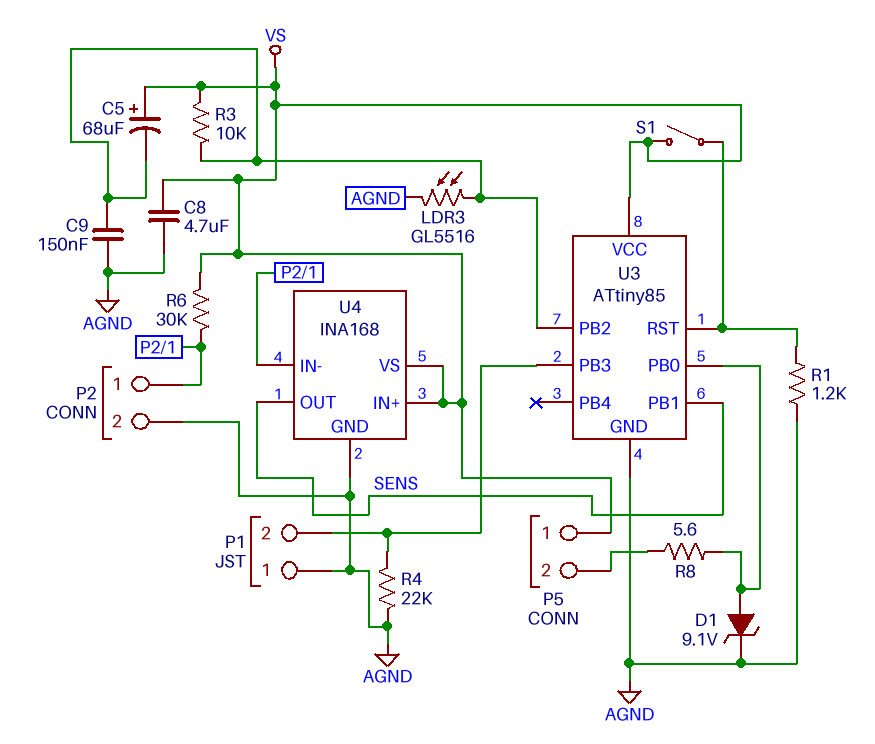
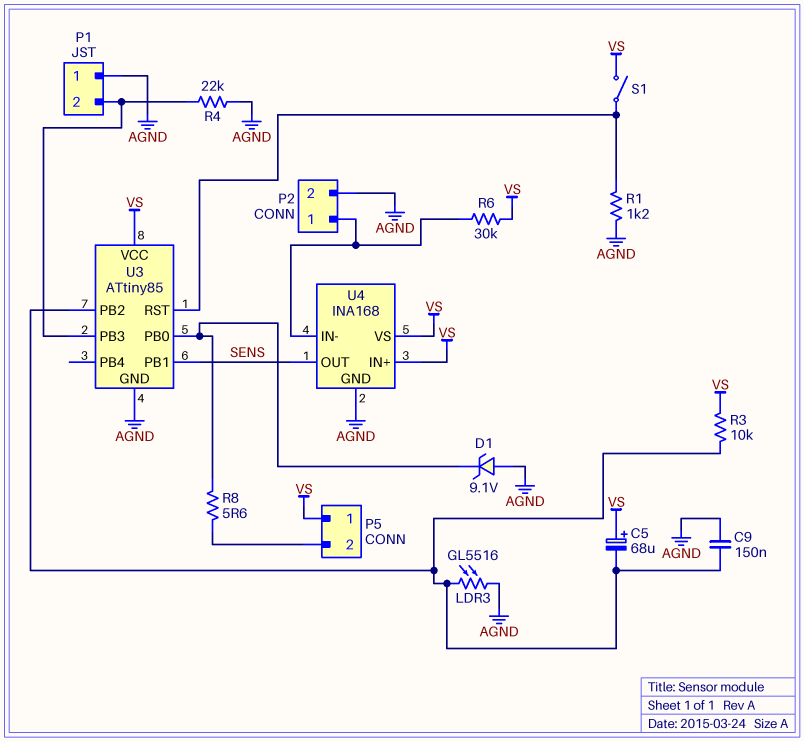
C8: 4.7uF (AGND, VS) -> none
D1: zener 9.1V (A U3/PB0, K AGND) -> zener 9.1V (A AGND, K U3/PB0)

